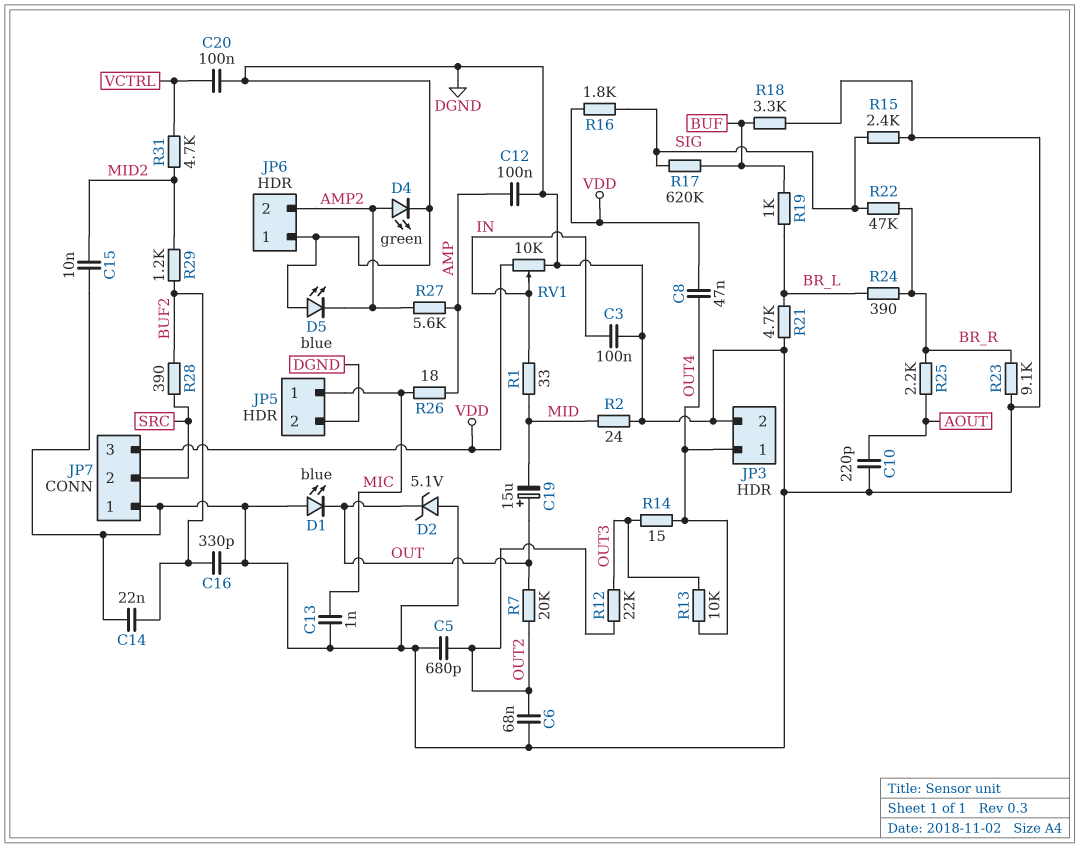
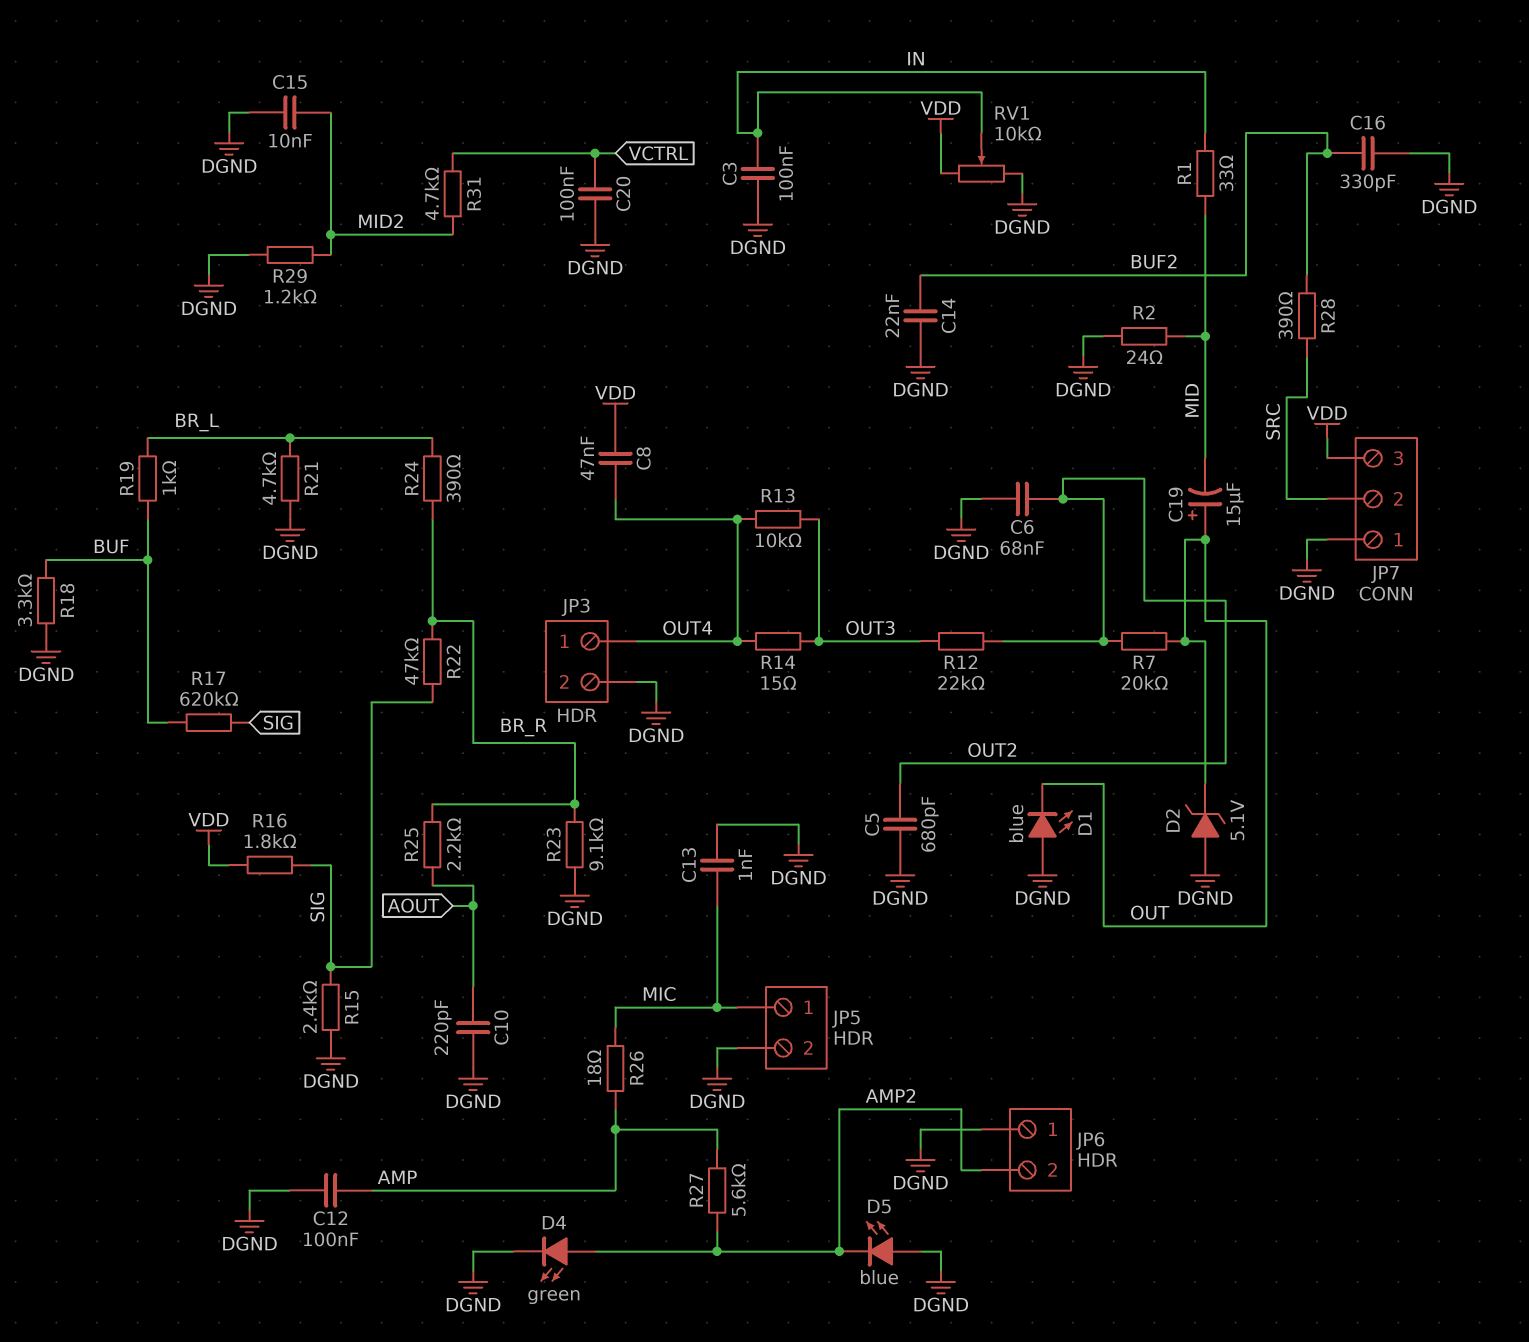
R29: 1.2k (BUF2, MID2) -> 1.2k (DGND, MID2)

